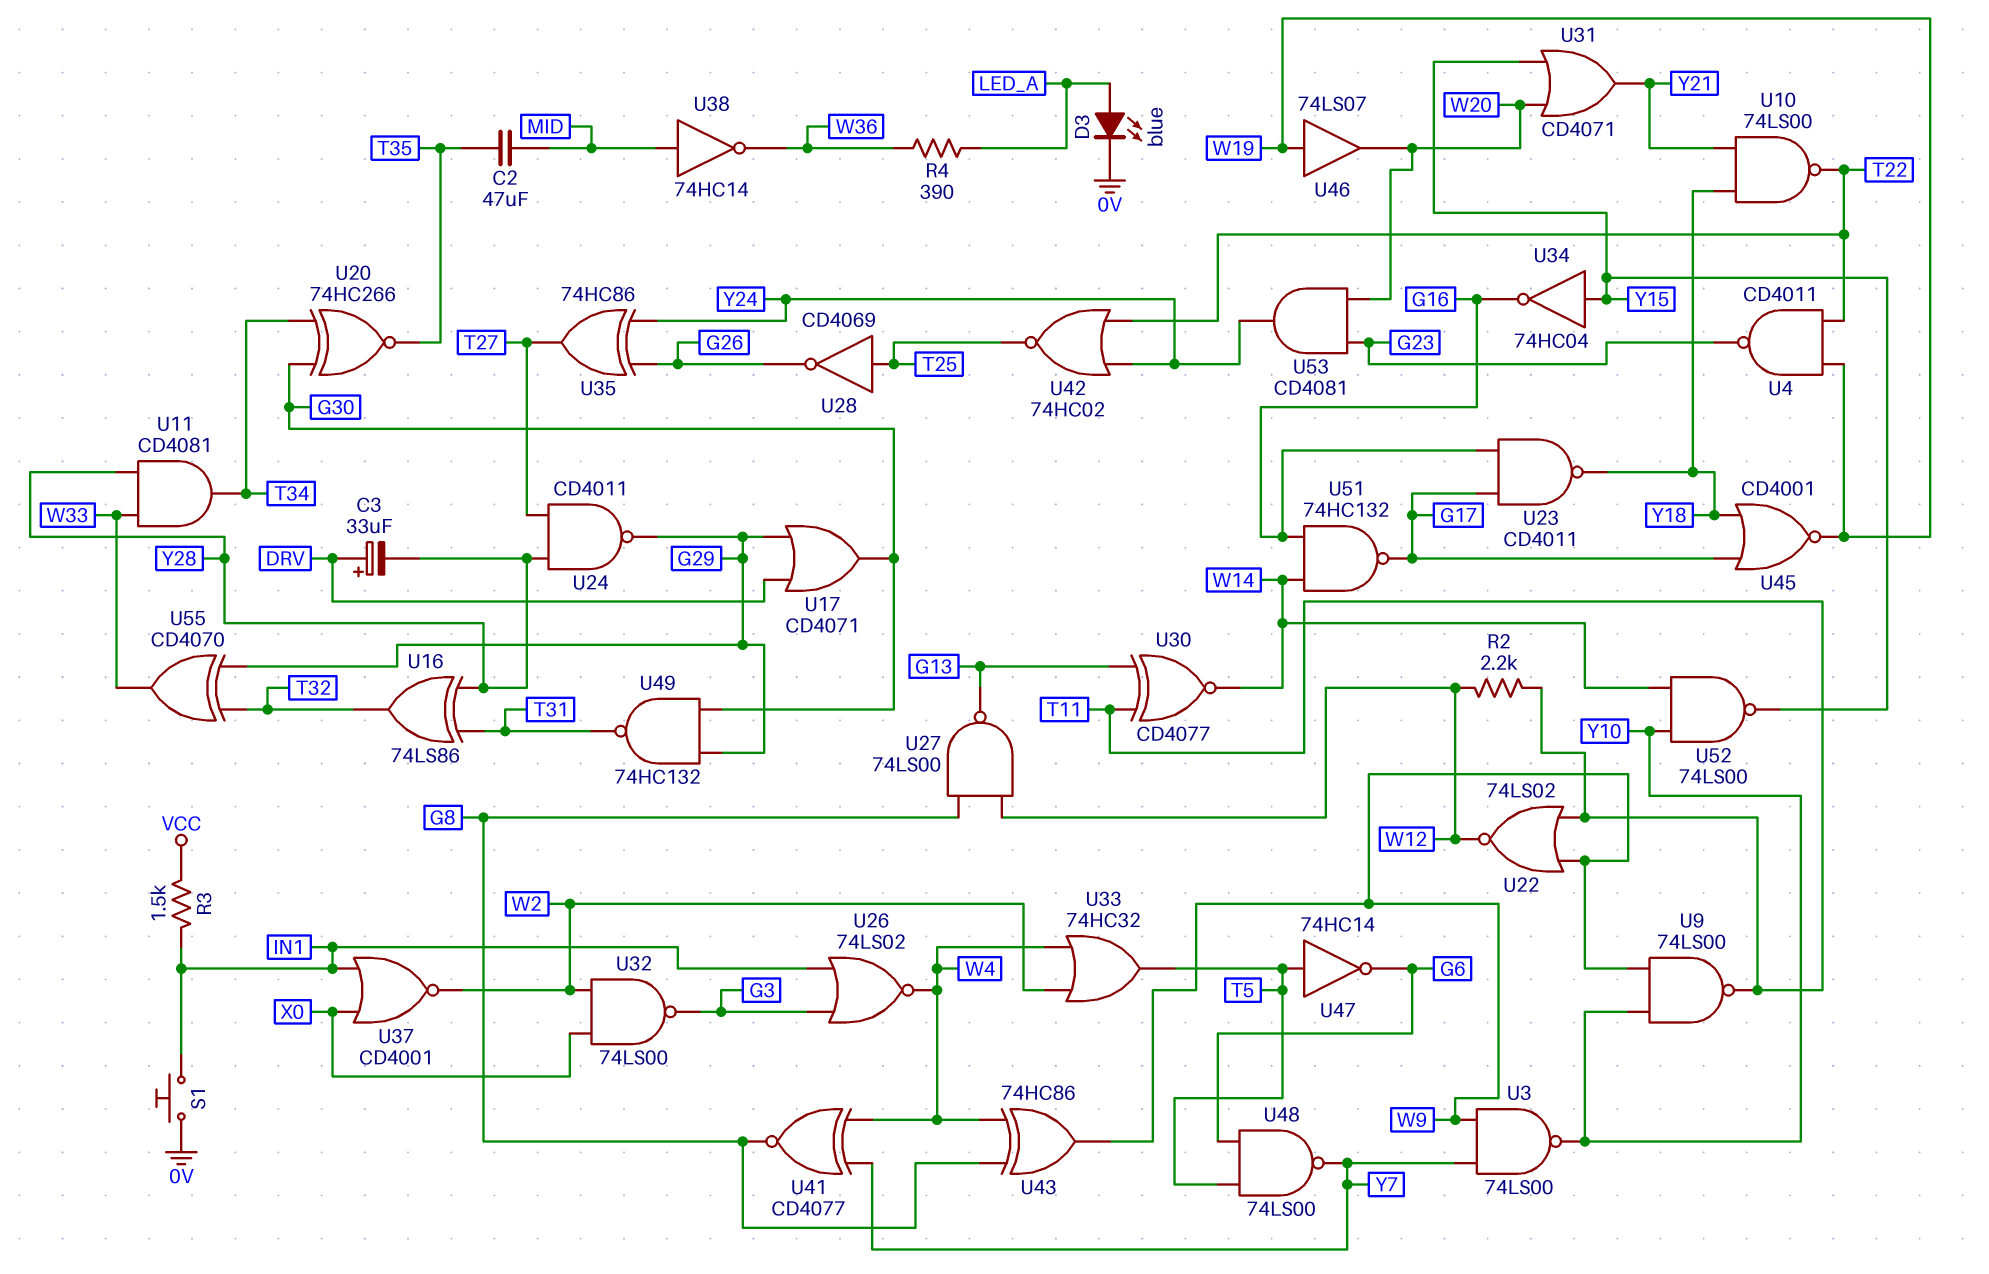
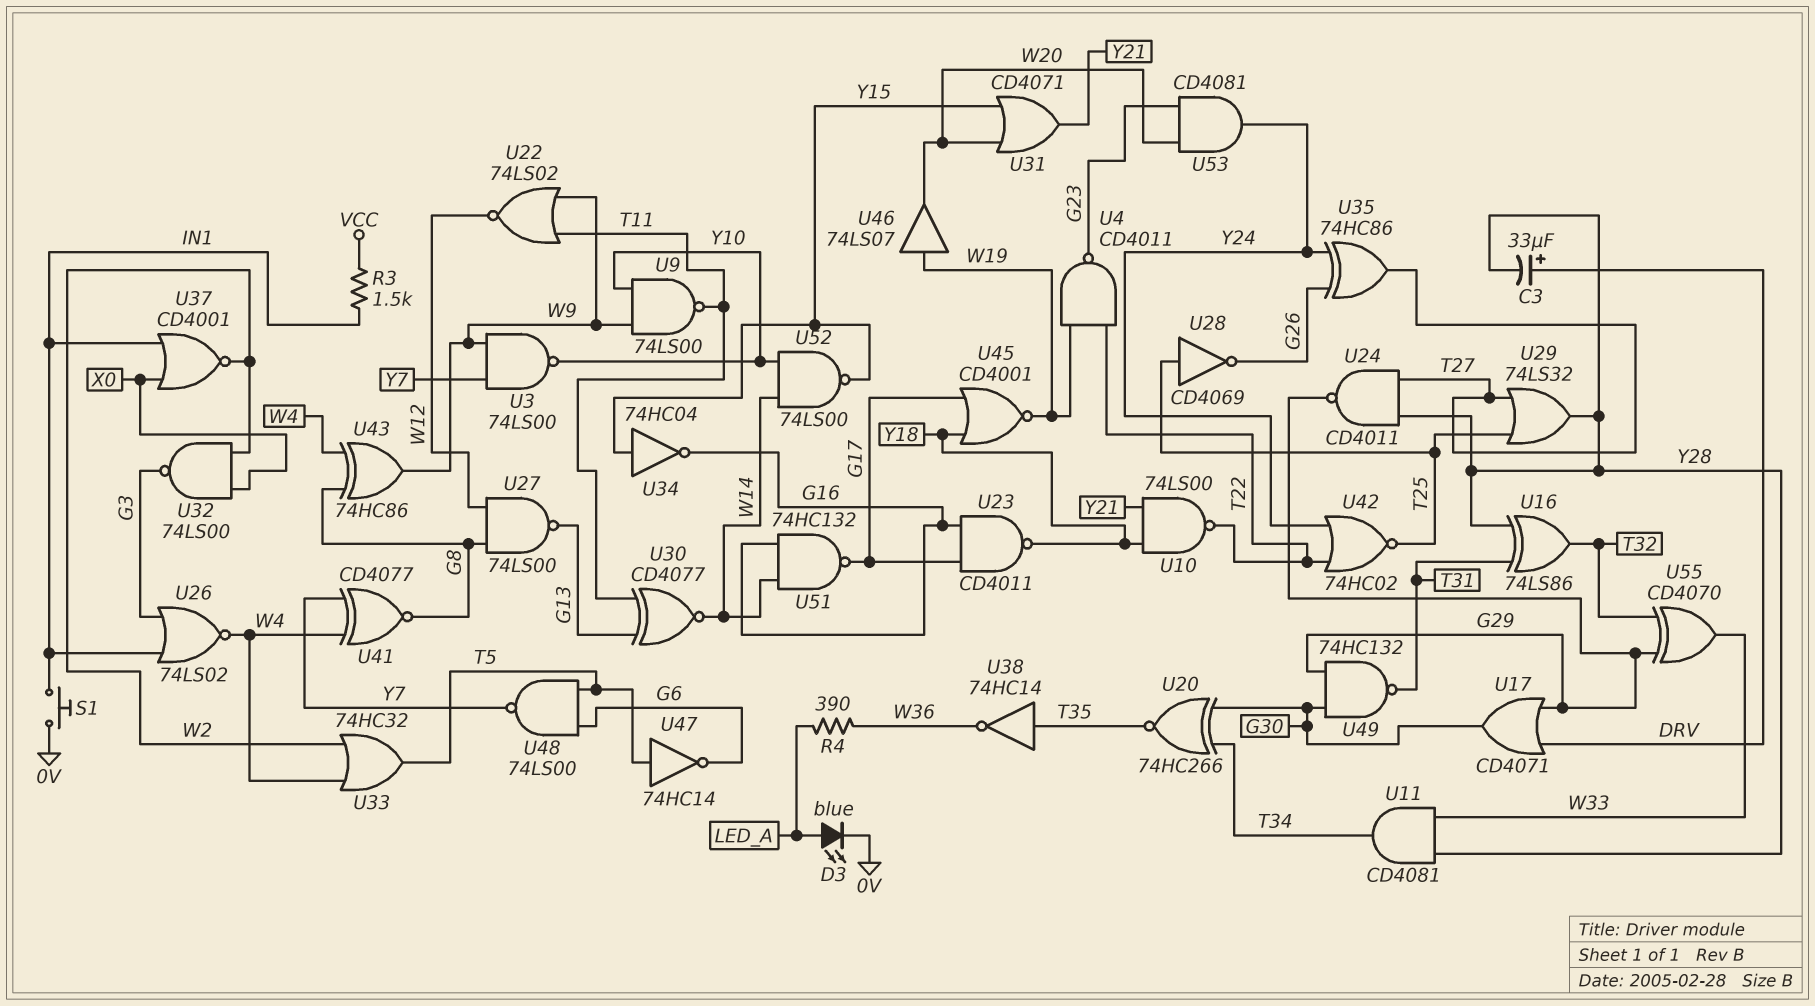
C2: 47uF (MID, T35) -> none
R2: 2.2k (T11, W12) -> none
U29: none -> OR 74LS32 (in T25, in T27, out Y28)
U38: NOT 74HC14 (in MID, out W36) -> NOT 74HC14 (in T35, out W36)

